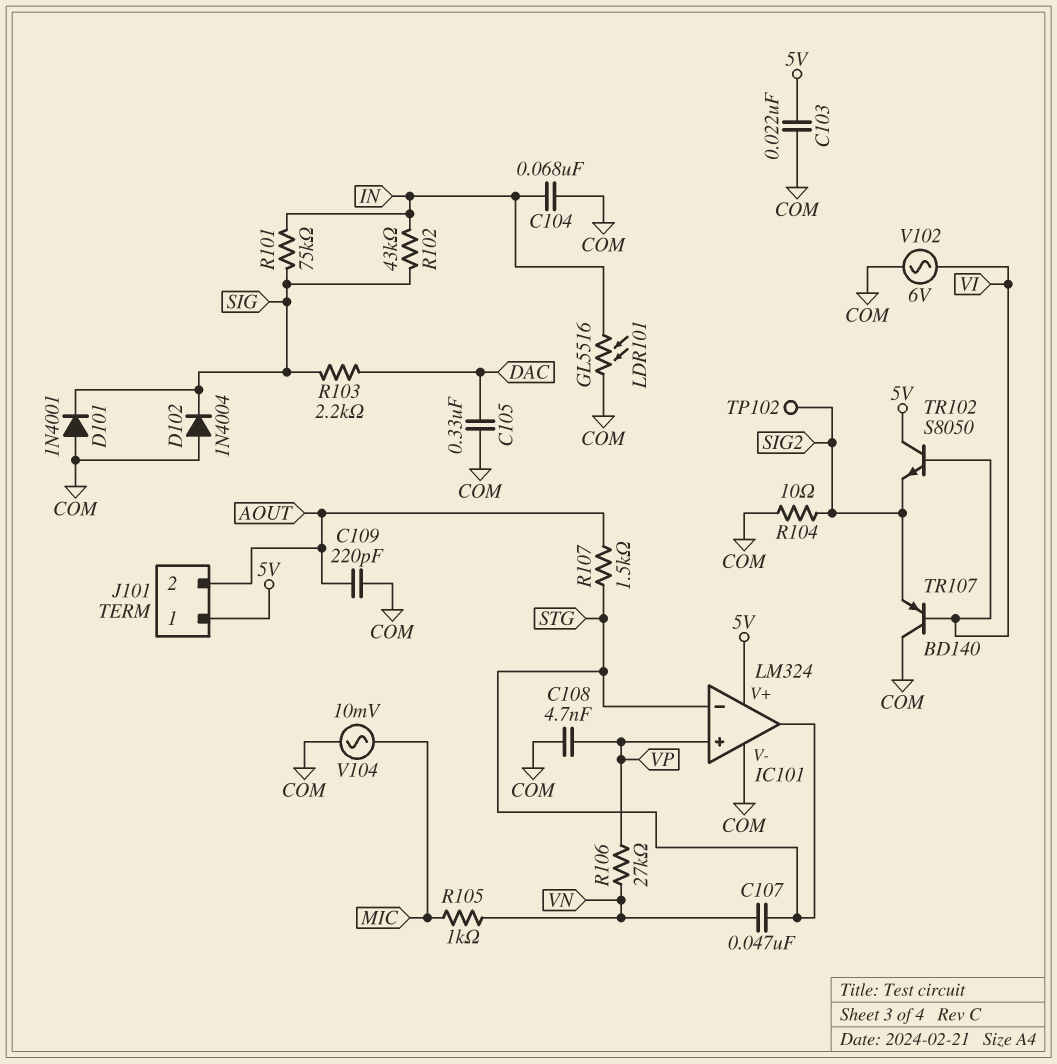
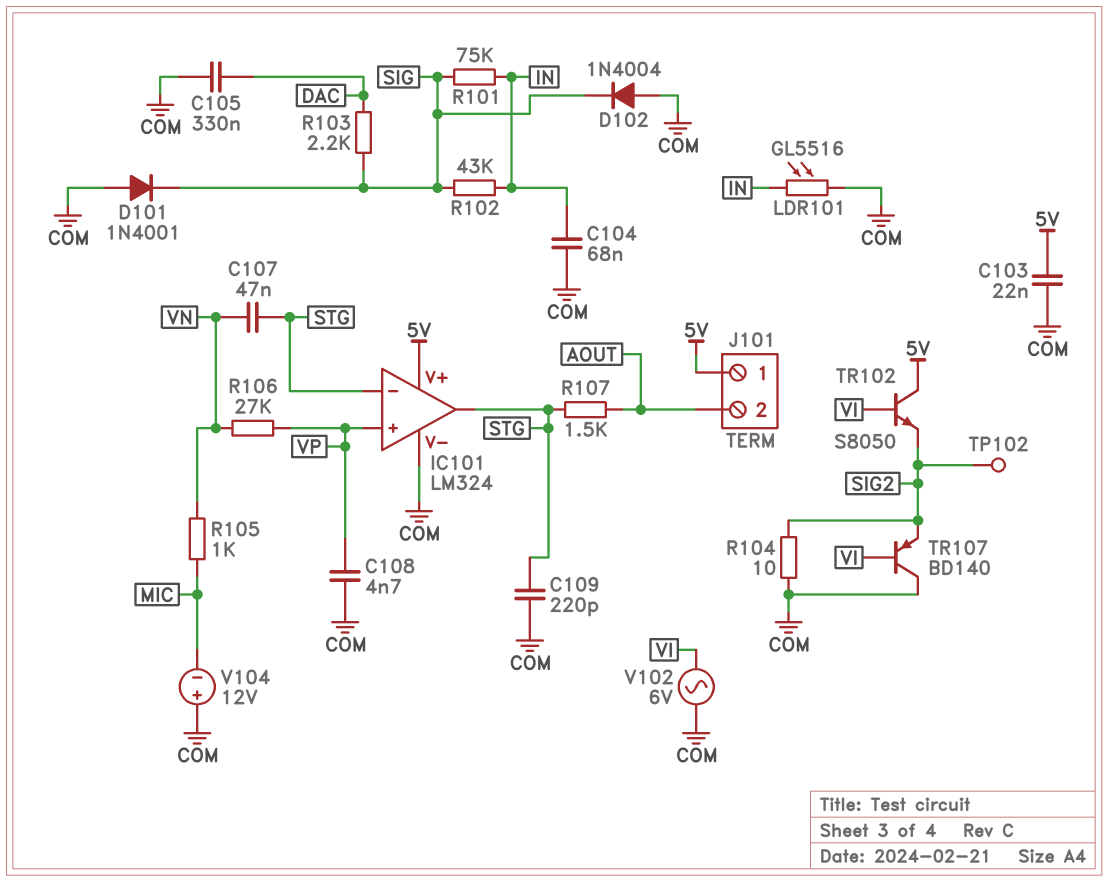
C109: 220pF (AOUT, COM) -> 220pF (COM, STG)
V104: AC 10mV (COM, MIC) -> 12V (plus COM, minus MIC)

